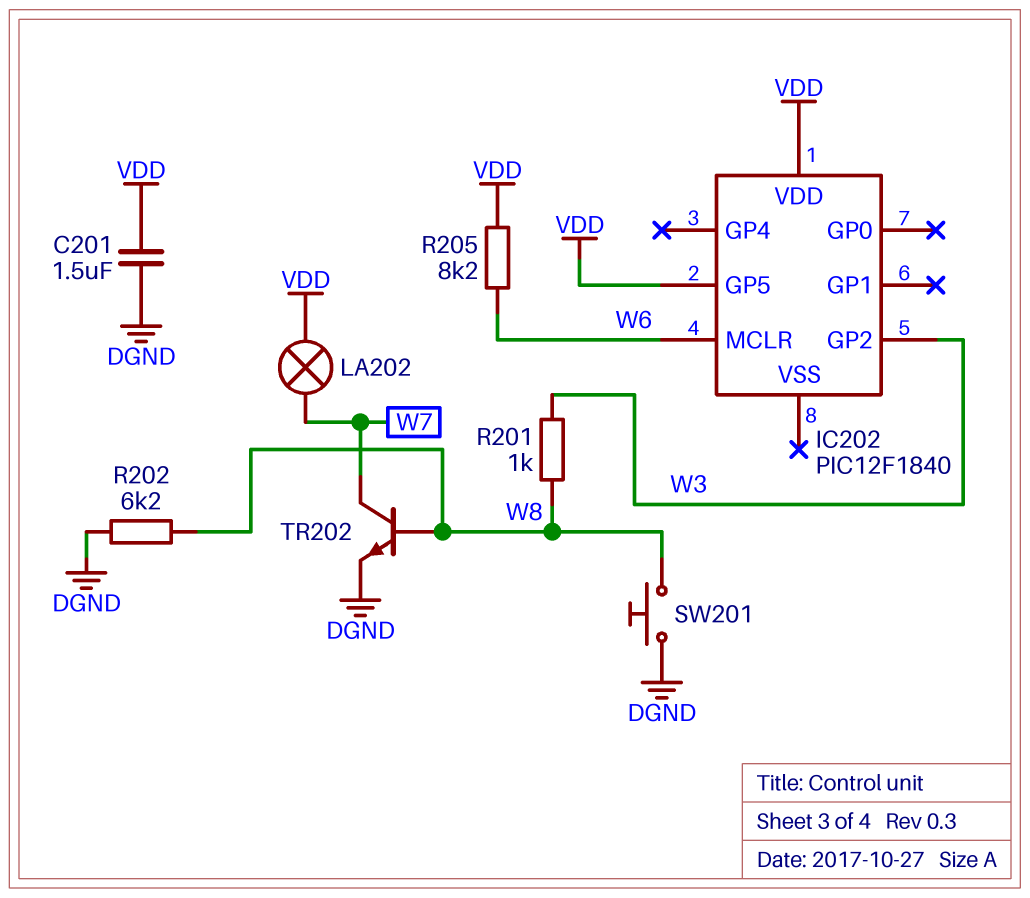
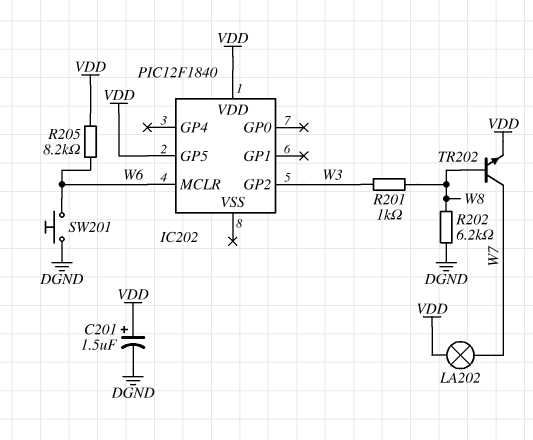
C201: 1.5uF (DGND, VDD) -> 1.5uF (plus VDD, minus DGND)
SW201: button (DGND, W8) -> button (DGND, W6)
TR202: NPN (B W8, C W7, E DGND) -> NPN (B W8, C W7, E VDD)

